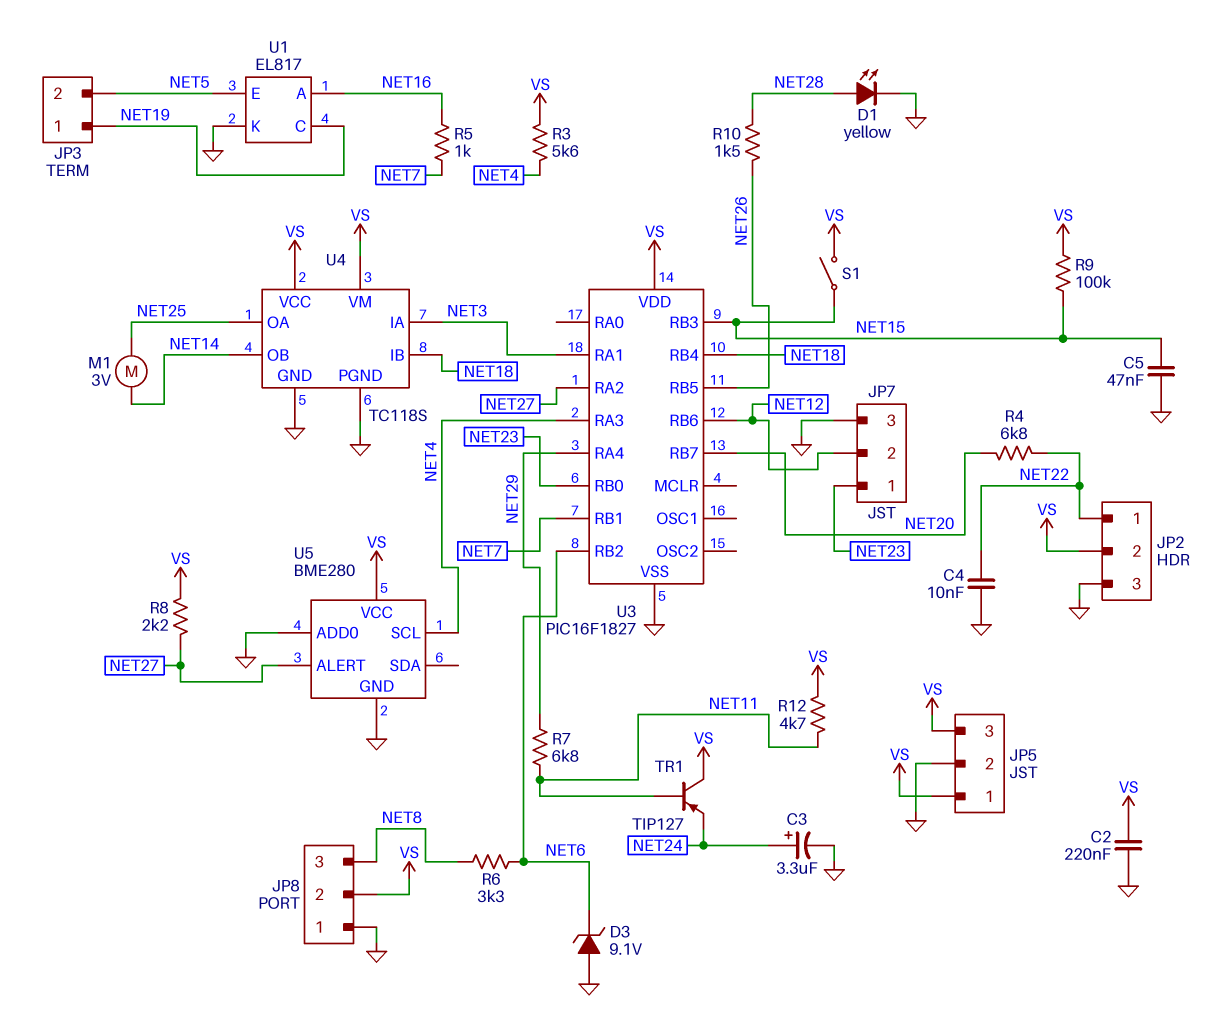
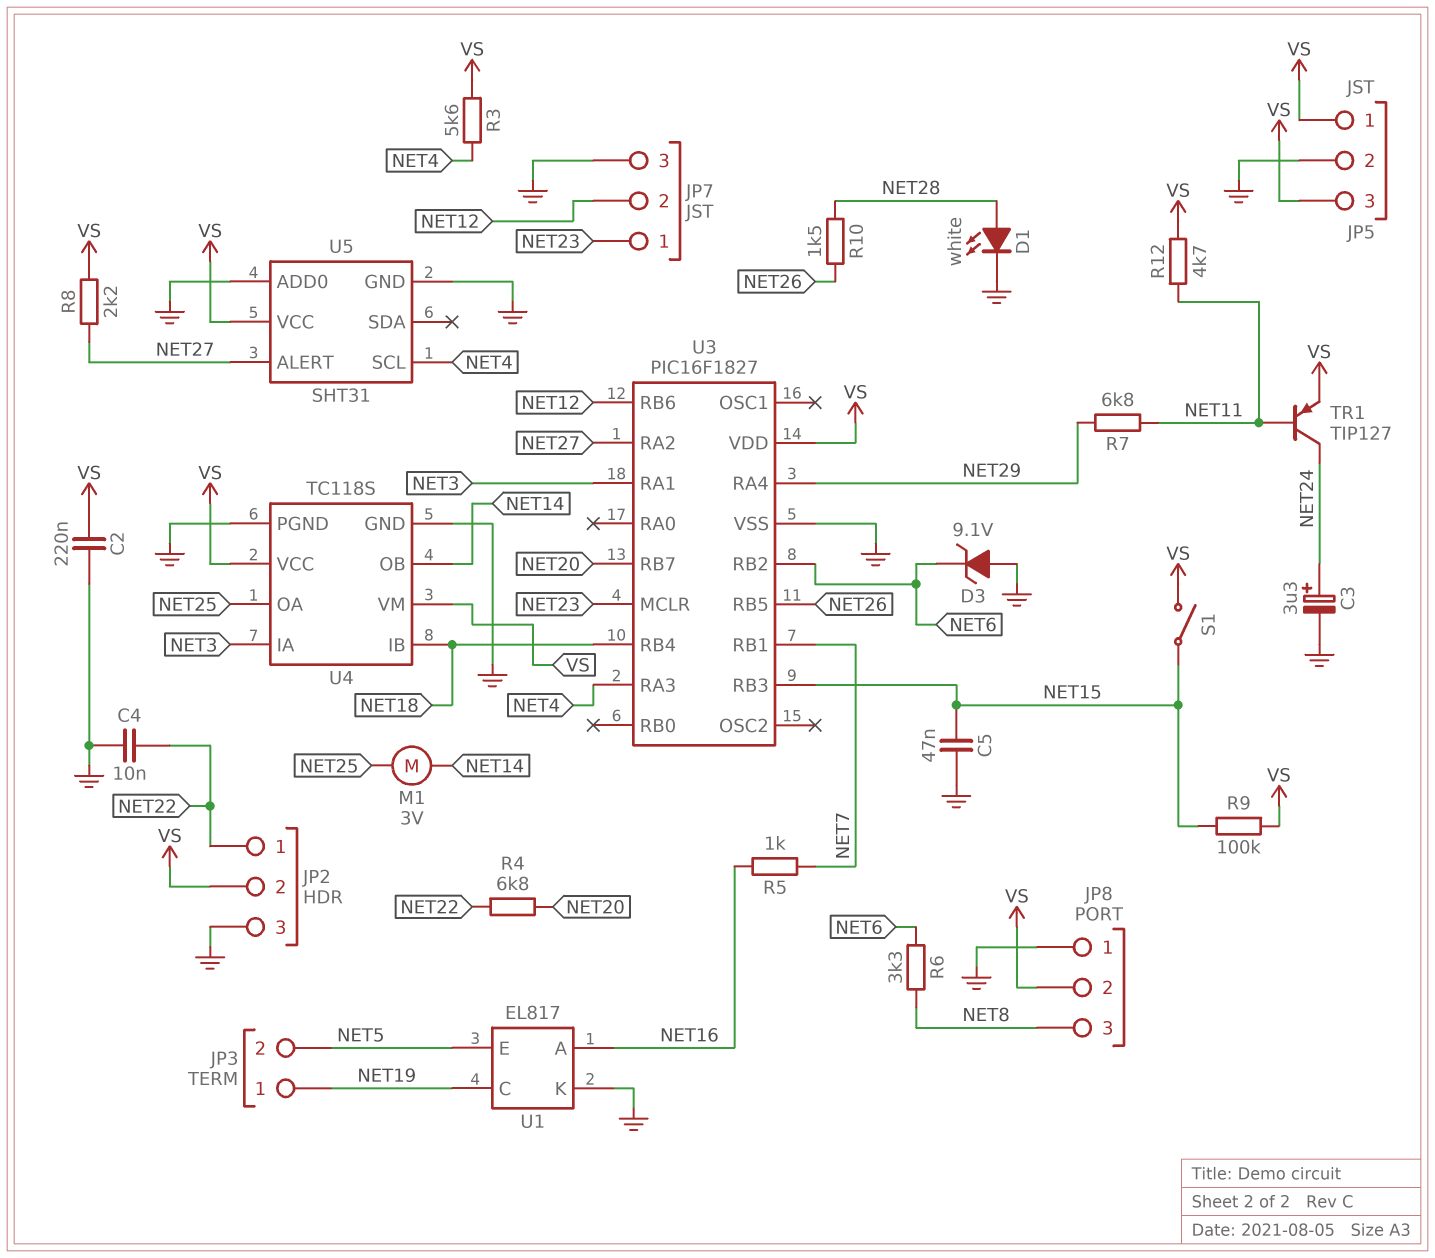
D1: LED yellow (A NET28, K GND) -> LED white (A NET28, K GND)
TR1: PNP TIP127 (B NET11, C VS, E NET24) -> PNP TIP127 (B NET11, C NET24, E VS)
U3 pin MCLR: none -> NET23
U3 pin RB0: NET23 -> none
U5: BME280 -> SHT31

